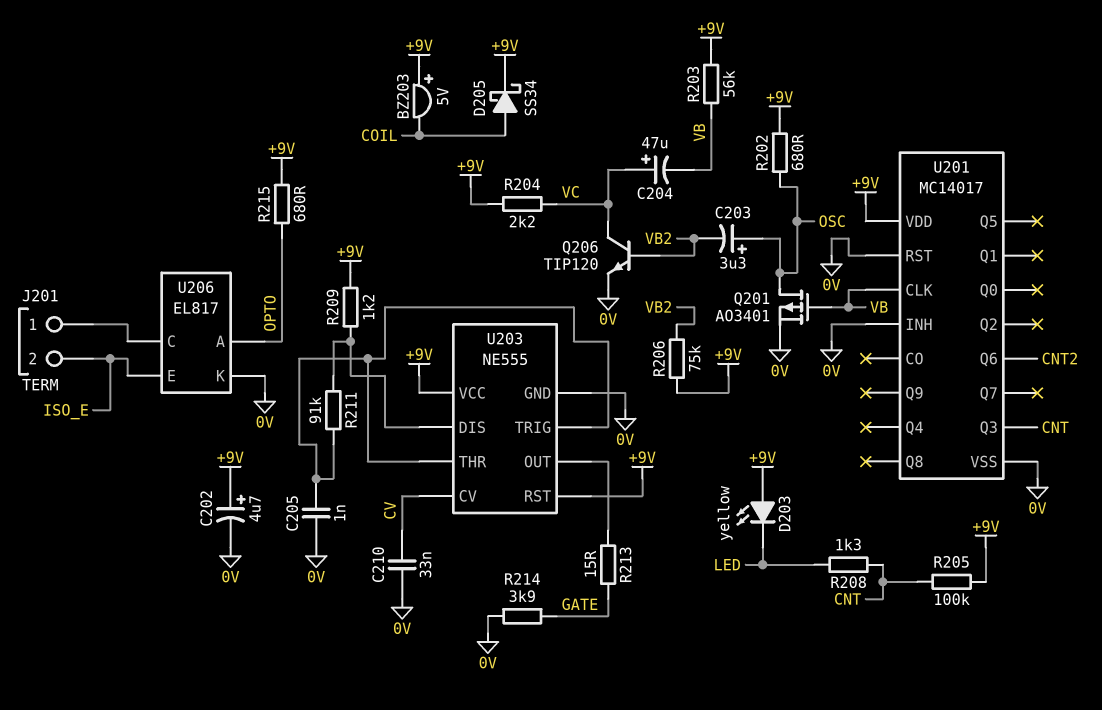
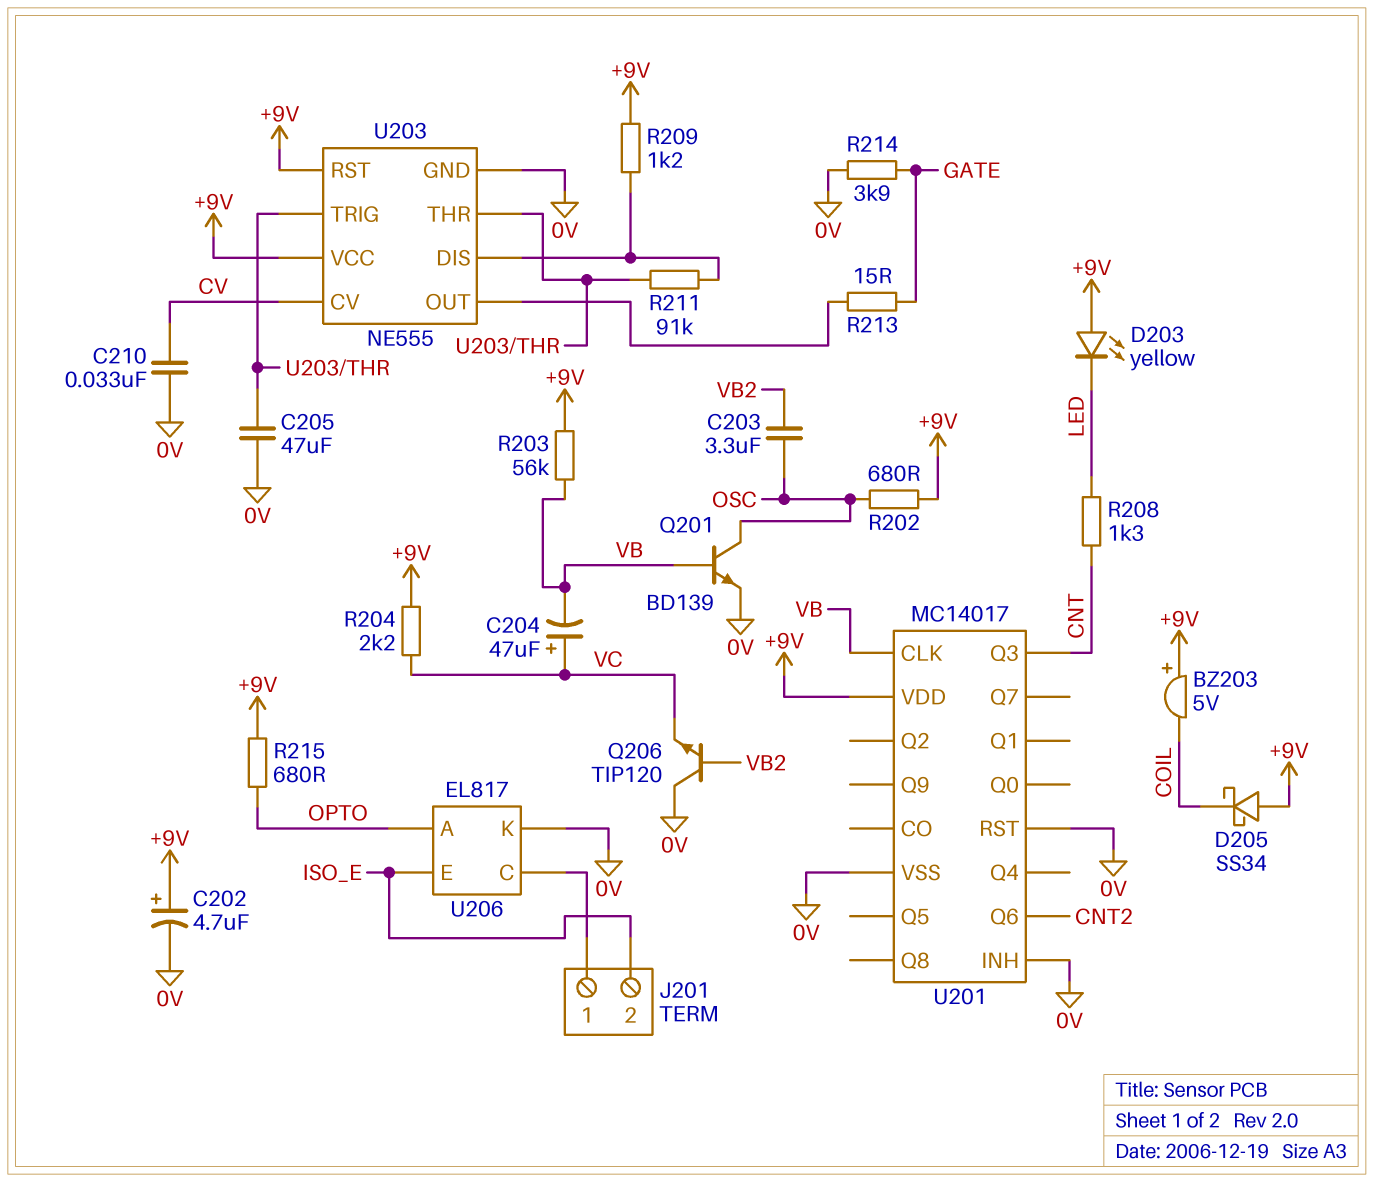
C203: 3.3uF (plus OSC, minus VB2) -> 3.3uF (OSC, VB2)
C205: 1nF (0V, U203/THR) -> 47uF (0V, U203/THR)
D205: schottky SS34 (A COIL, K +9V) -> schottky SS34 (A +9V, K COIL)
Q201: PMOS AO3401 (G VB, D OSC, S 0V) -> NPN BD139 (B VB, C OSC, E 0V)
Q206: NPN TIP120 (B VB2, C VC, E 0V) -> NPN TIP120 (B VB2, C 0V, E VC)
R205: 100k (+9V, CNT) -> none
R206: 75k (+9V, VB2) -> none

